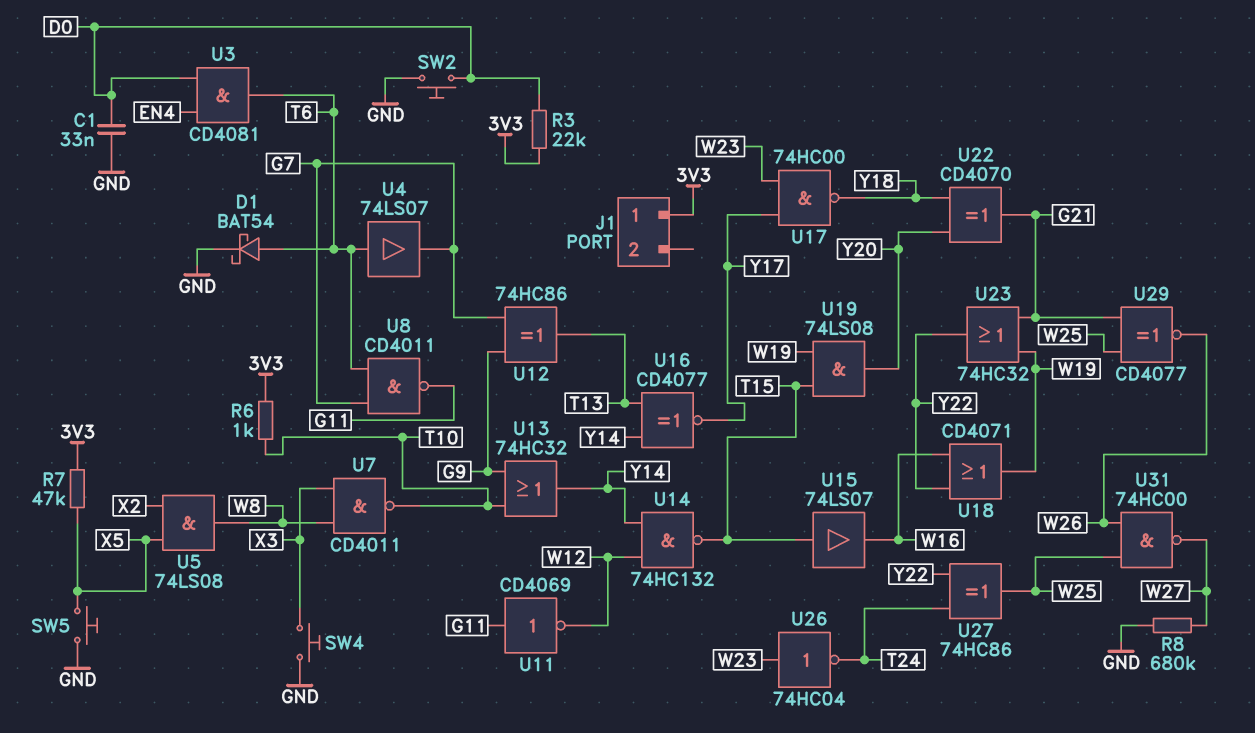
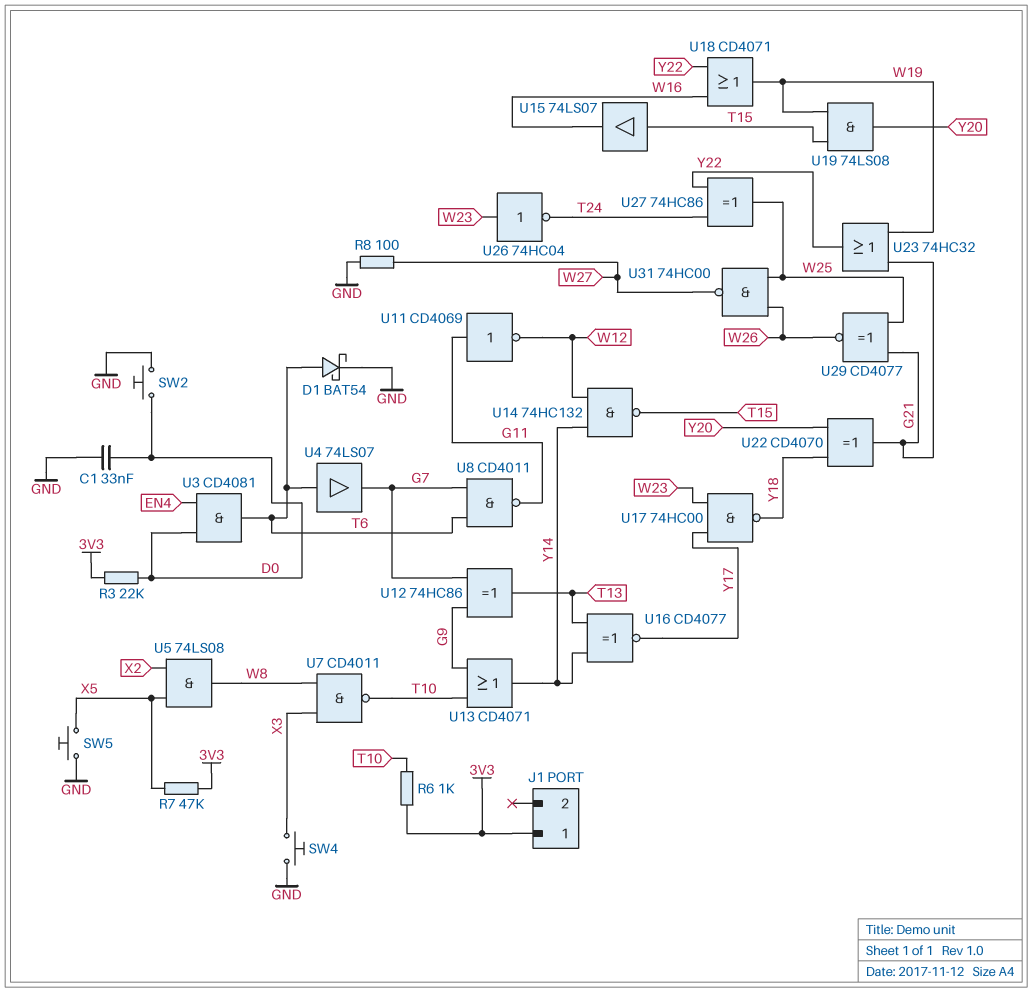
R8: 680k (GND, W27) -> 100 (GND, W27)
U13: OR 74HC32 (in G9, in T10, out Y14) -> OR CD4071 (in G9, in T10, out Y14)

